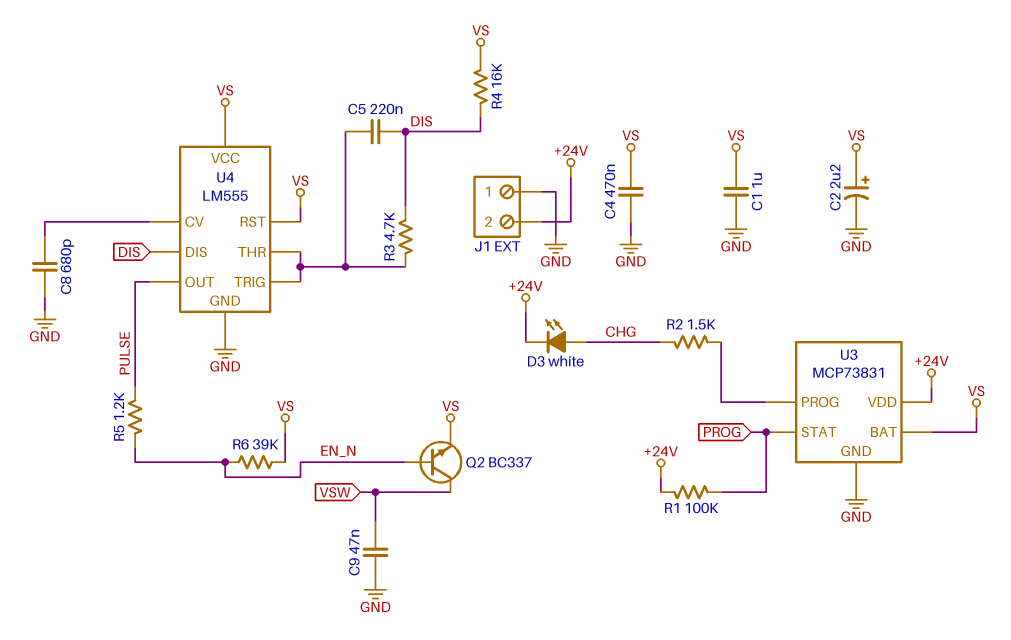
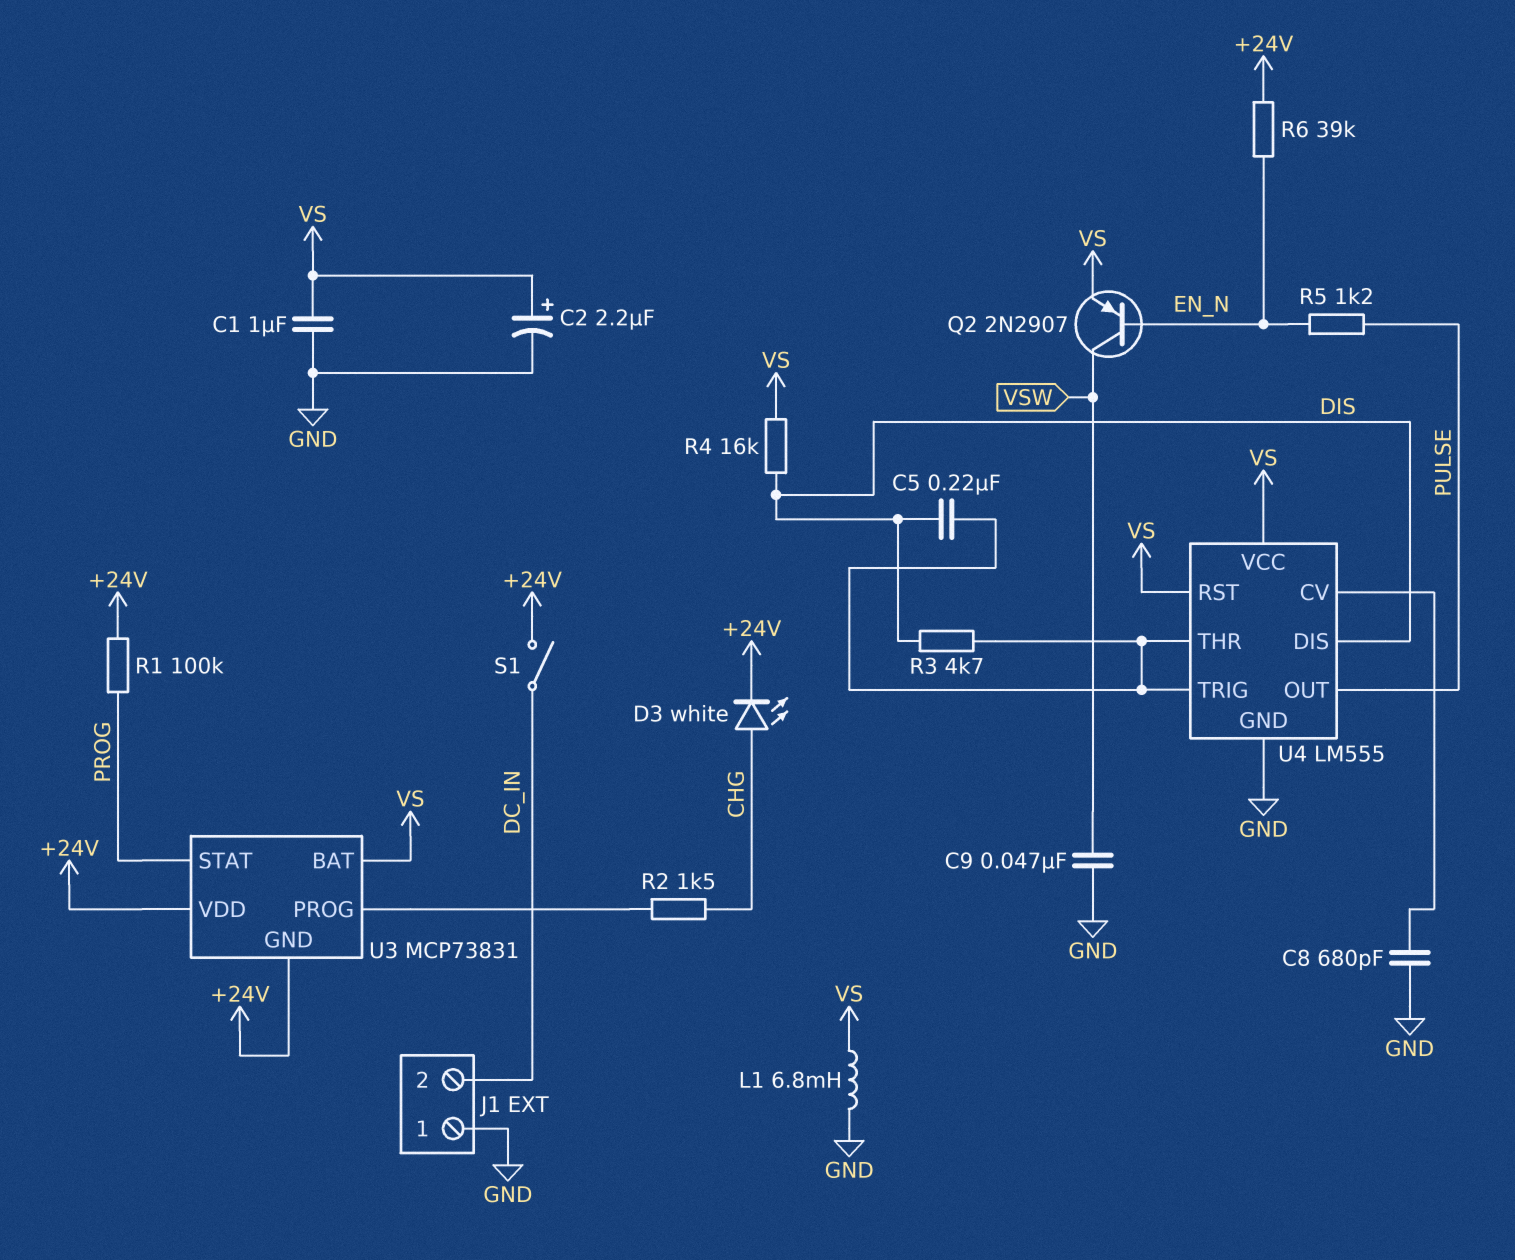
C4: 470nF (GND, VS) -> none
J1 pin 2: +24V -> DC_IN
L1: none -> 6.8mH (GND, VS)
Q2: NPN BC337 (B EN_N, C VSW, E VS) -> PNP 2N2907 (B EN_N, C VSW, E VS)
R6: 39k (EN_N, VS) -> 39k (+24V, EN_N)
S1: none -> switch (+24V, DC_IN)
U3 pin GND: GND -> +24V

